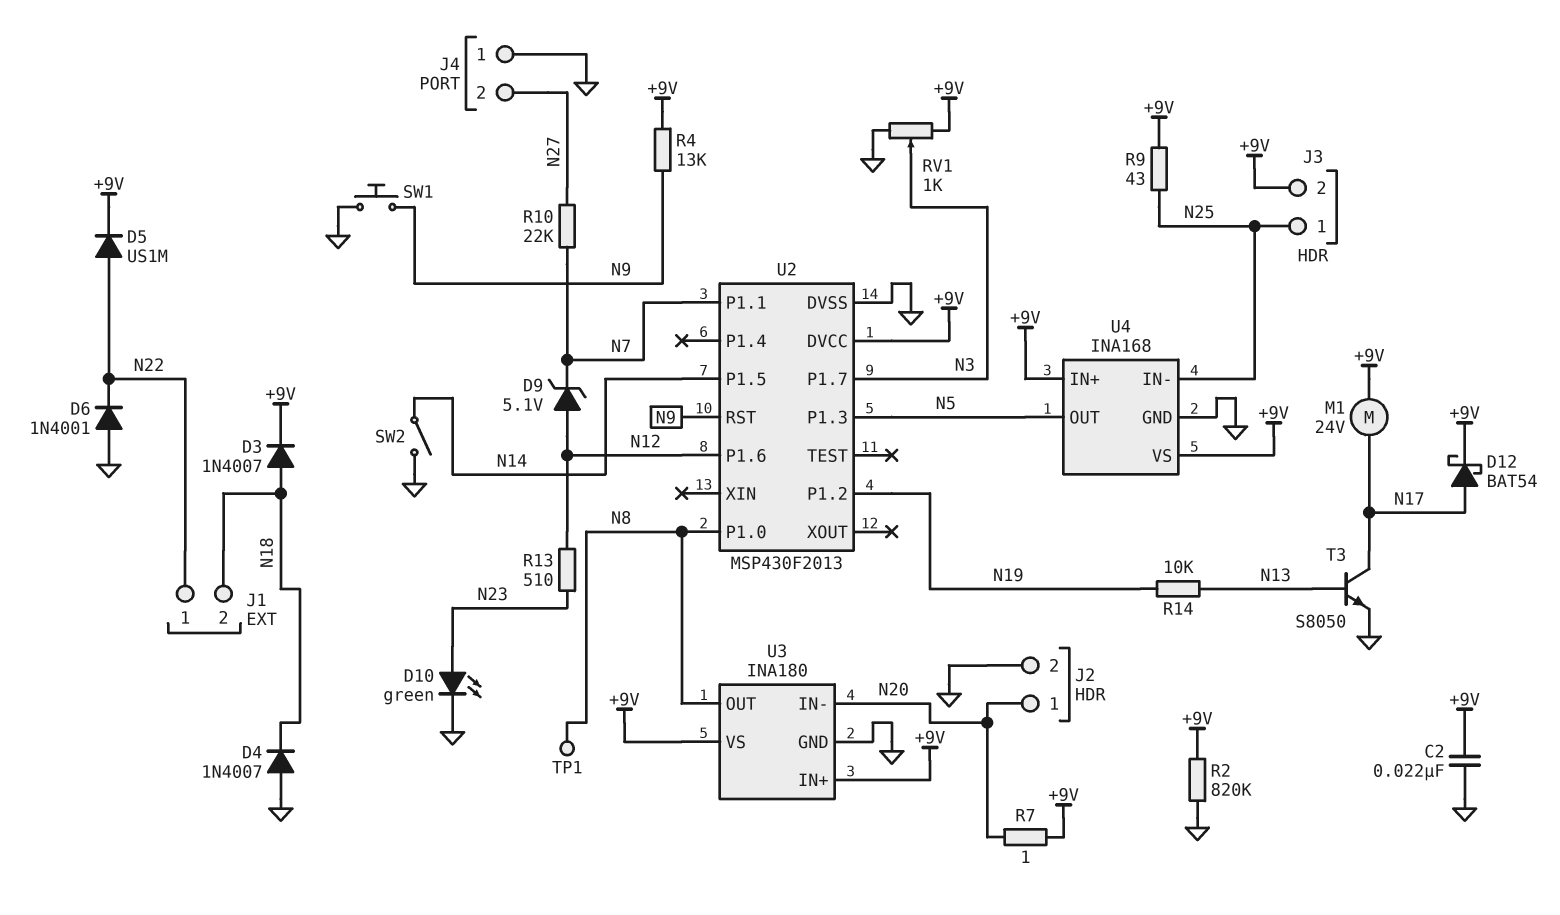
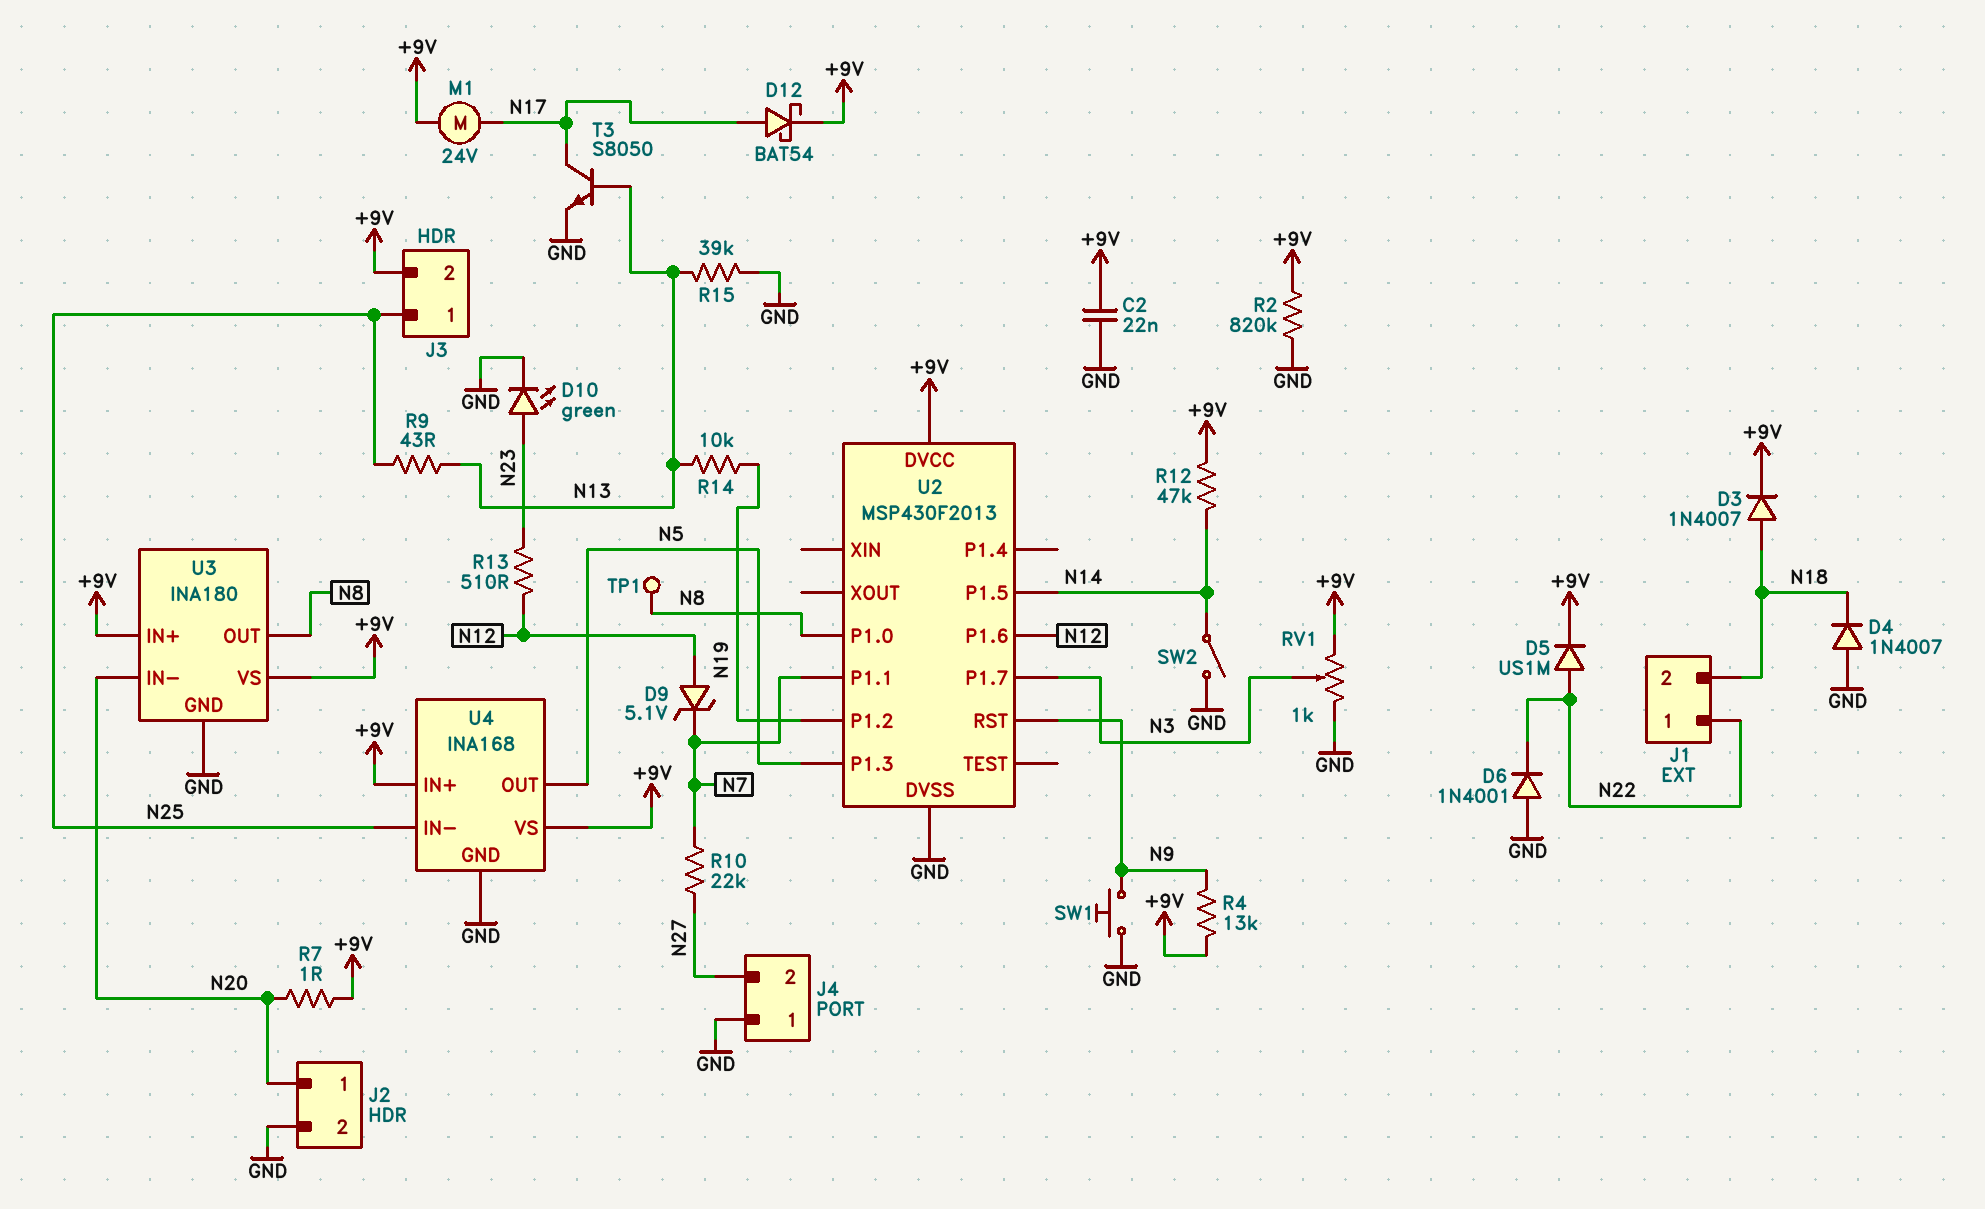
R9: 43 (+9V, N25) -> 43 (N13, N25)
R12: none -> 47k (+9V, N14)
R15: none -> 39k (GND, N13)

